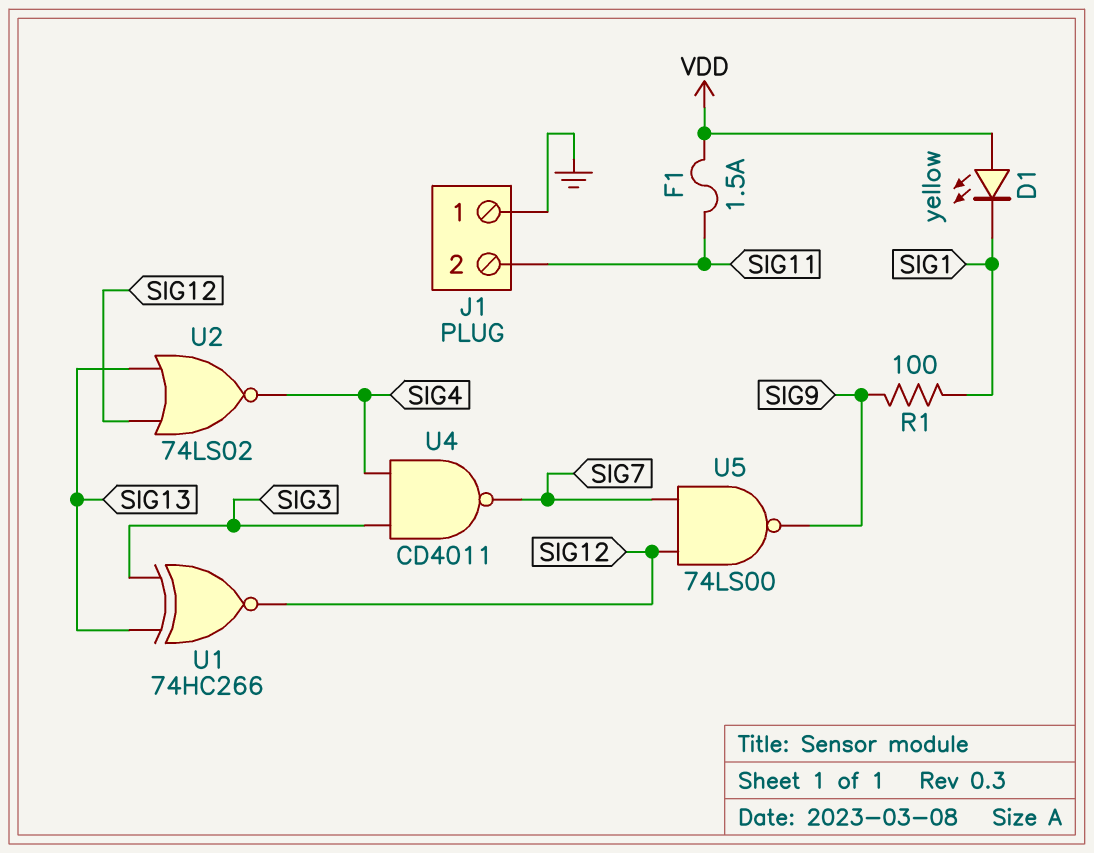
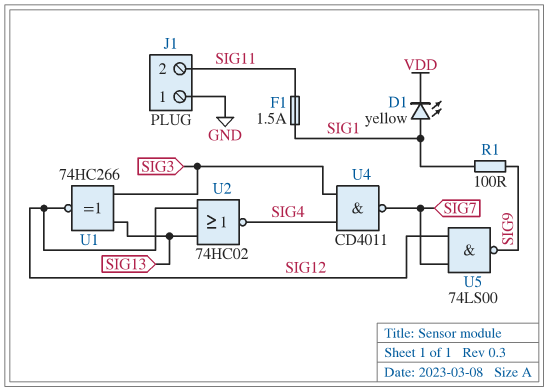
D1: LED yellow (A VDD, K SIG1) -> LED yellow (A SIG1, K VDD)
F1: 1.5A (SIG11, VDD) -> 1.5A (SIG1, SIG11)
U2: NOR 74LS02 (in SIG12, in SIG13, out SIG4) -> NOR 74HC02 (in SIG12, in SIG13, out SIG4)

